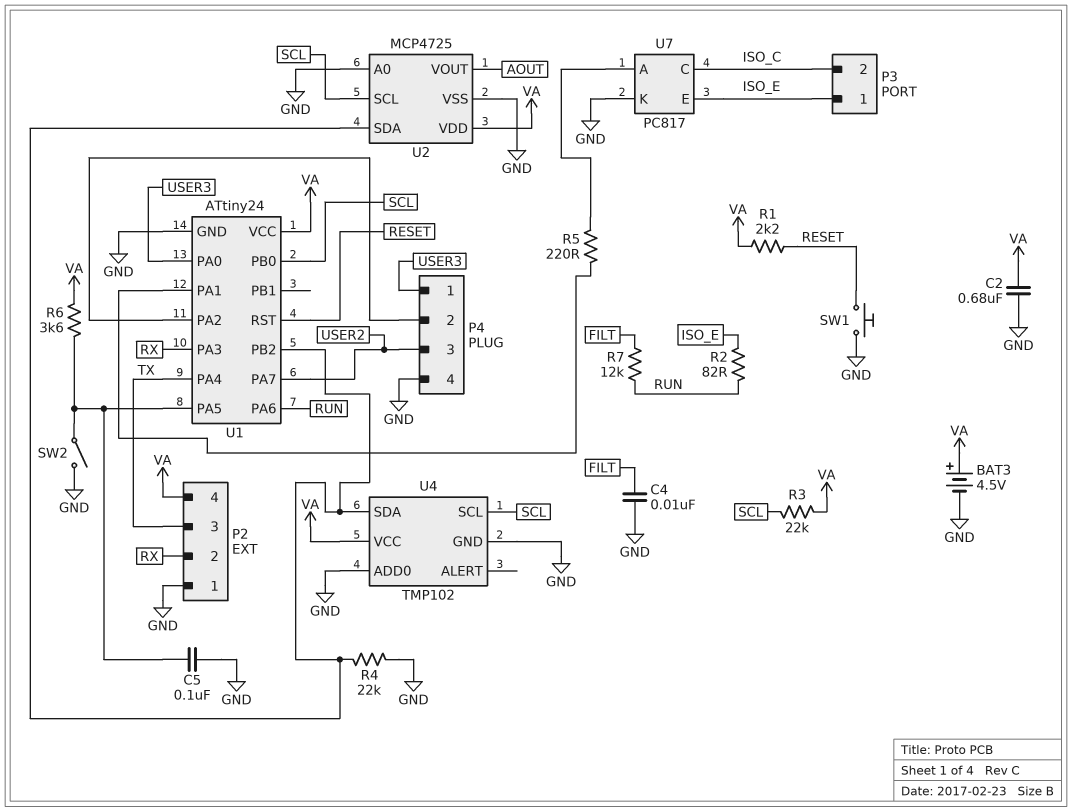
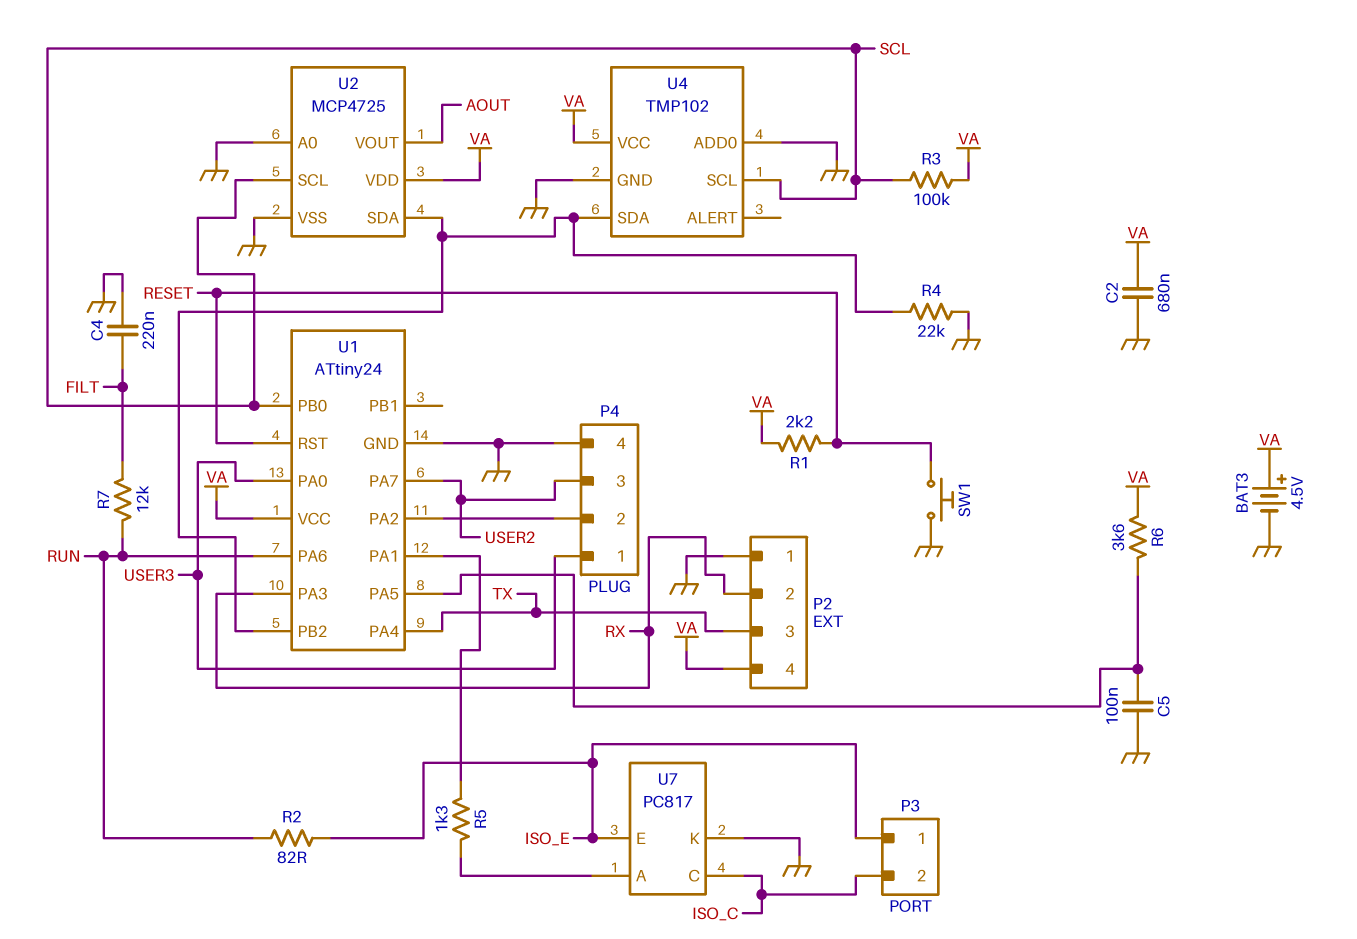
C4: 10nF (FILT, GND) -> 220nF (FILT, GND)
R3: 22k (SCL, VA) -> 100k (SCL, VA)
R5: 220 (U1/PA1, U7/A) -> 1.3k (U1/PA1, U7/A)
SW2: switch (GND, U1/PA5) -> none

